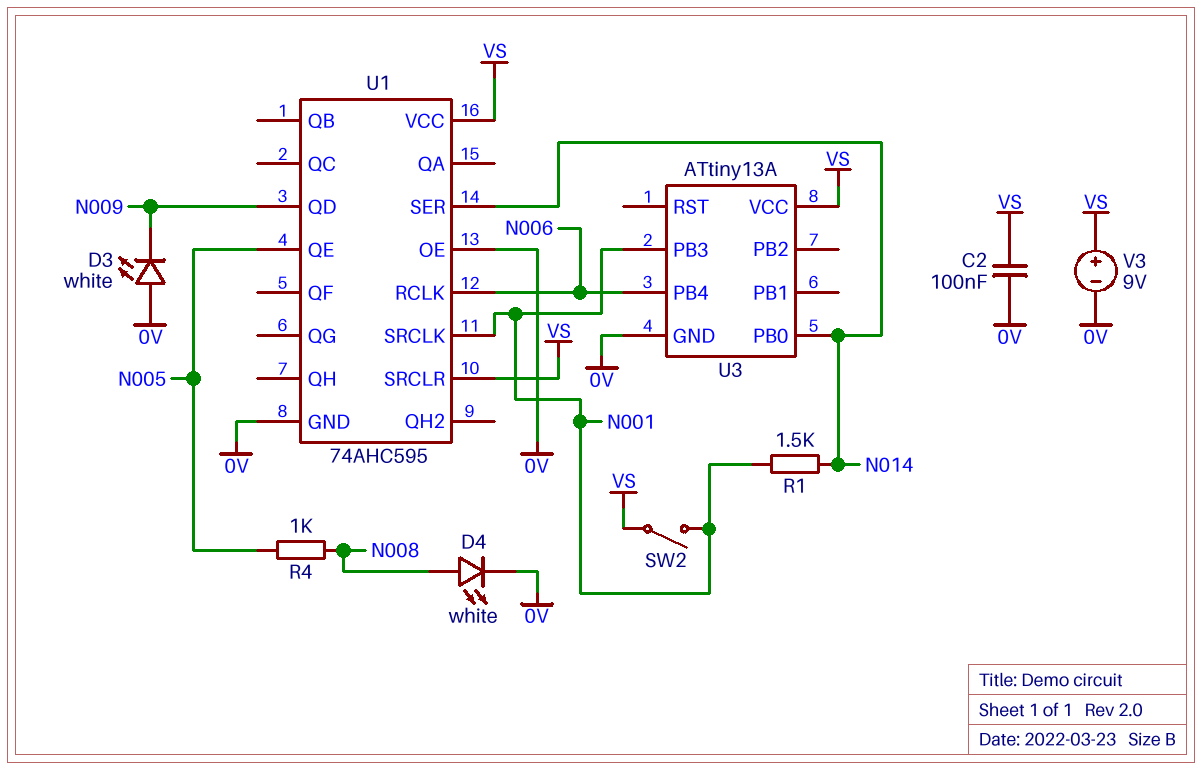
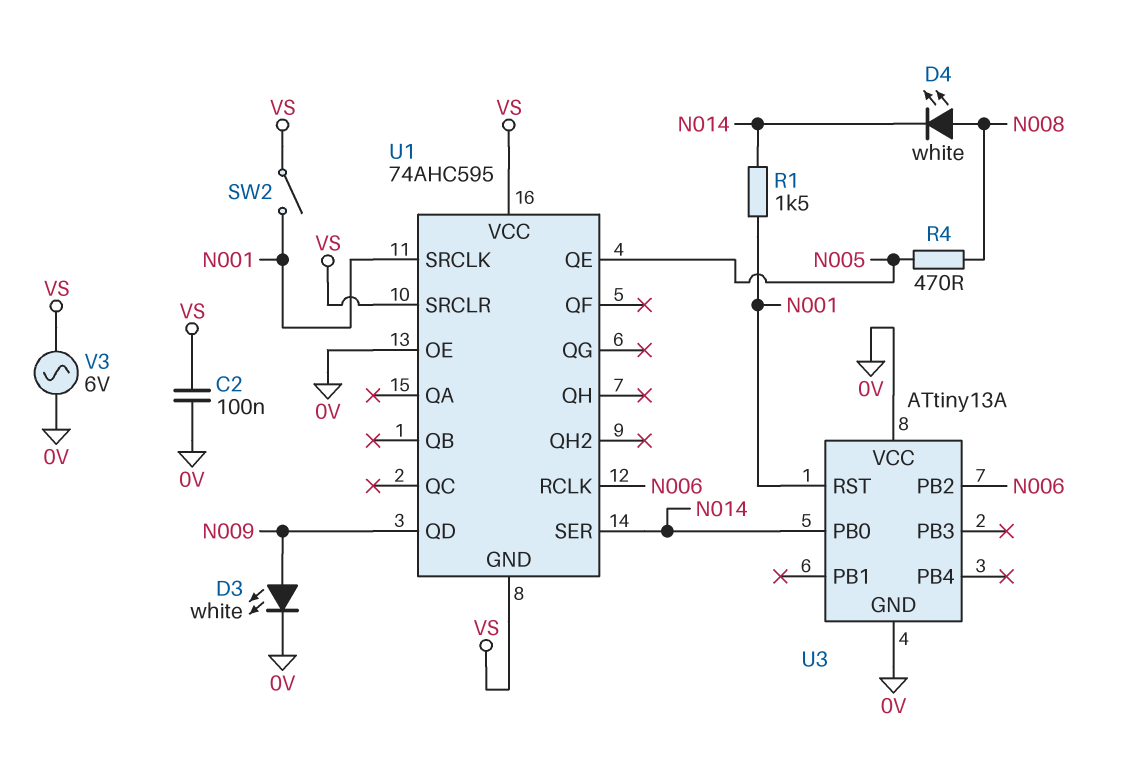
D3: LED white (A 0V, K N009) -> LED white (A N009, K 0V)
D4: LED white (A N008, K 0V) -> LED white (A N008, K N014)
R4: 1k (N005, N008) -> 470 (N005, N008)
U1 pin GND: 0V -> VS
U3 pin PB2: none -> N006
U3 pin PB3: N001 -> none
U3 pin PB4: N006 -> none
U3 pin RST: none -> N001
U3 pin VCC: VS -> 0V
V3: 9V (plus VS, minus 0V) -> AC 6V (0V, VS)

